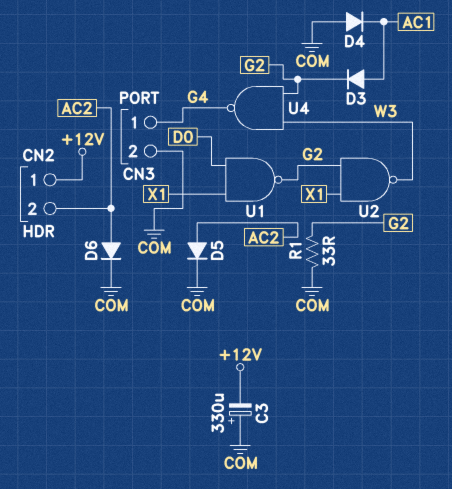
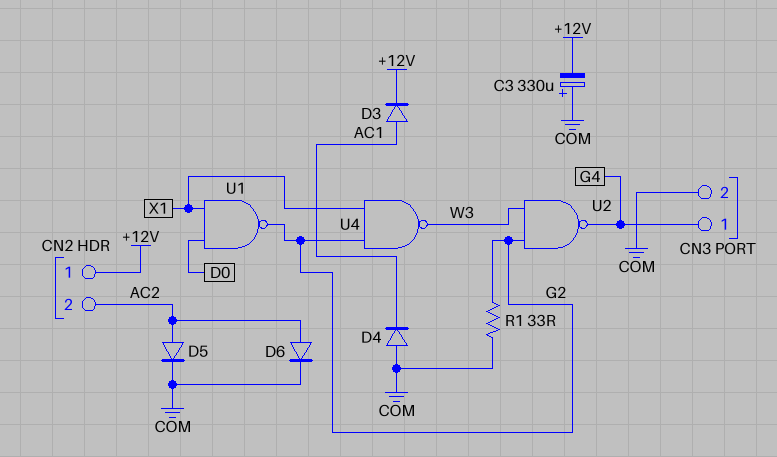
D3: diode (A AC1, K G2) -> diode (A AC1, K +12V)
U2: NAND (in G2, in X1, out W3) -> NAND (in G2, in W3, out G4)
U4: NAND (in G2, in W3, out G4) -> NAND (in G2, in X1, out W3)

